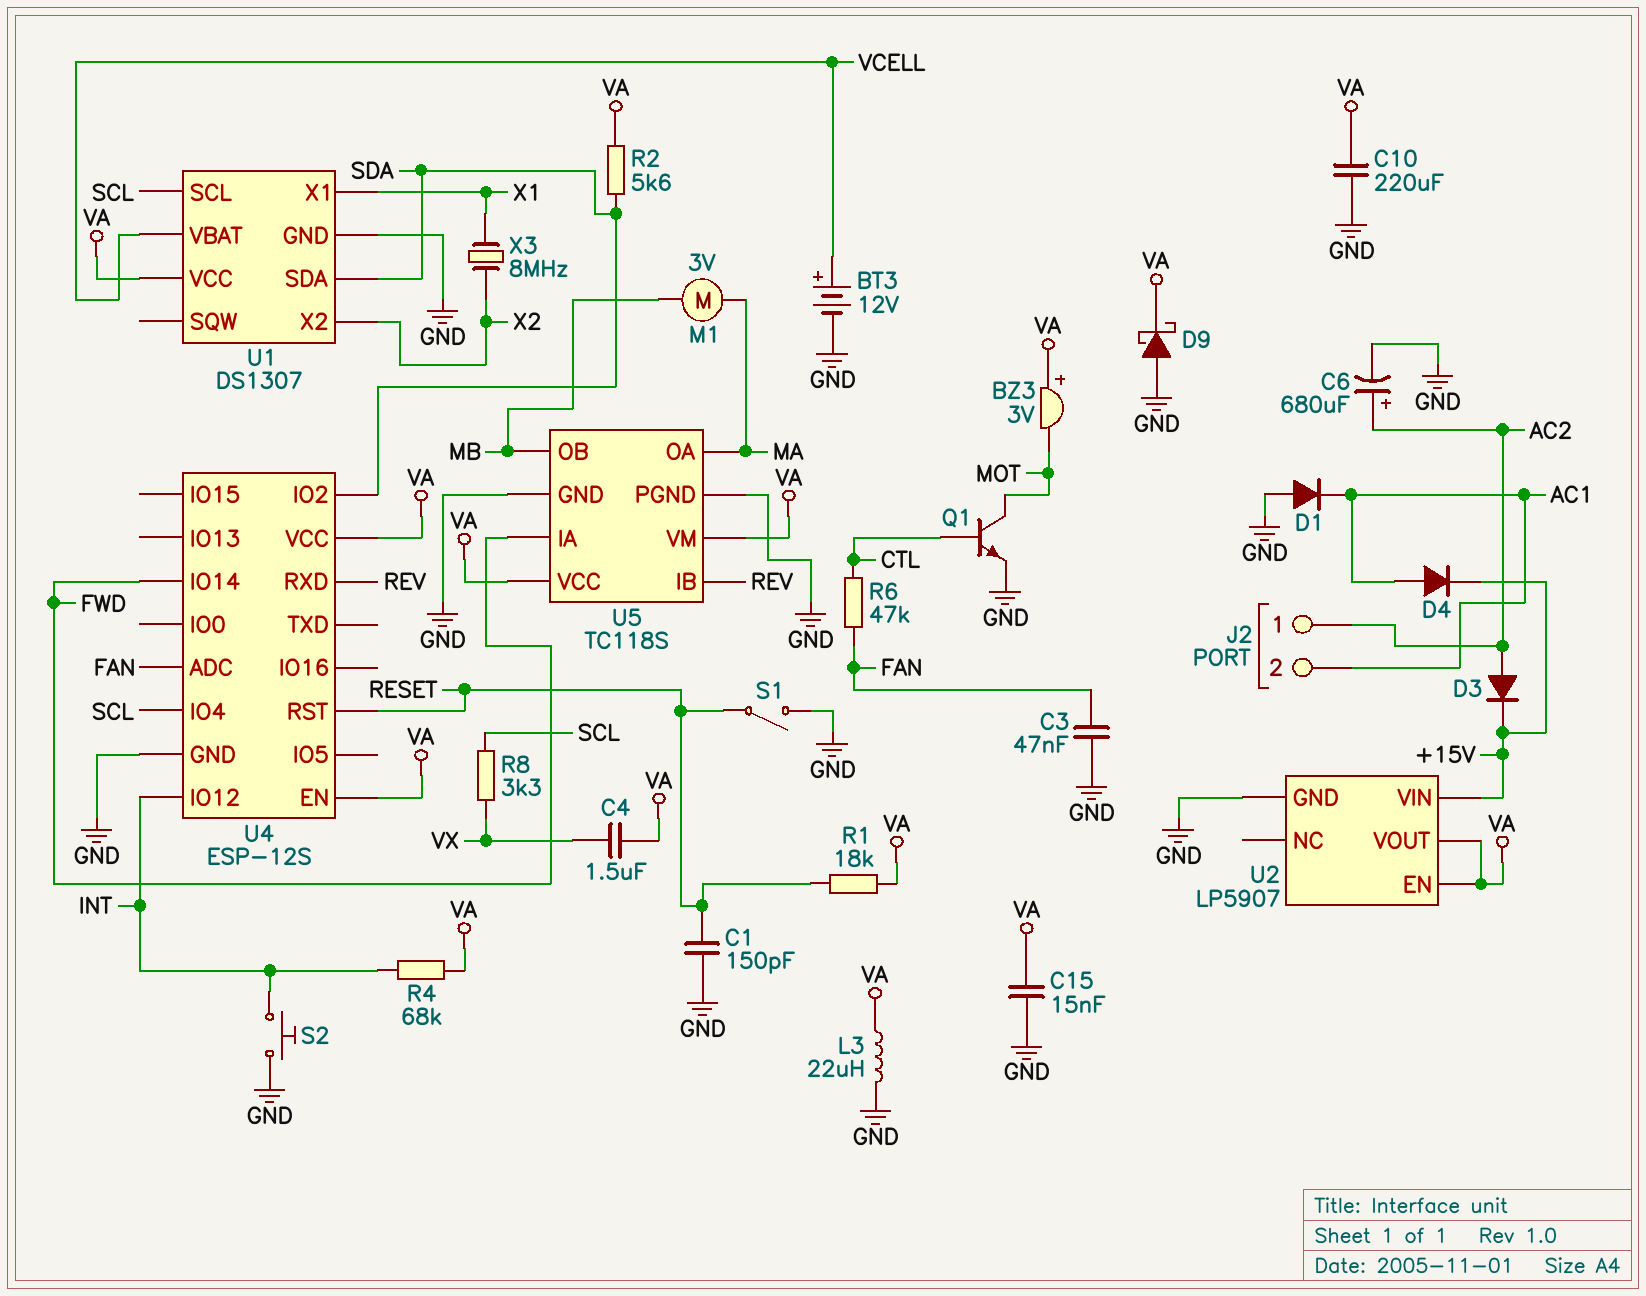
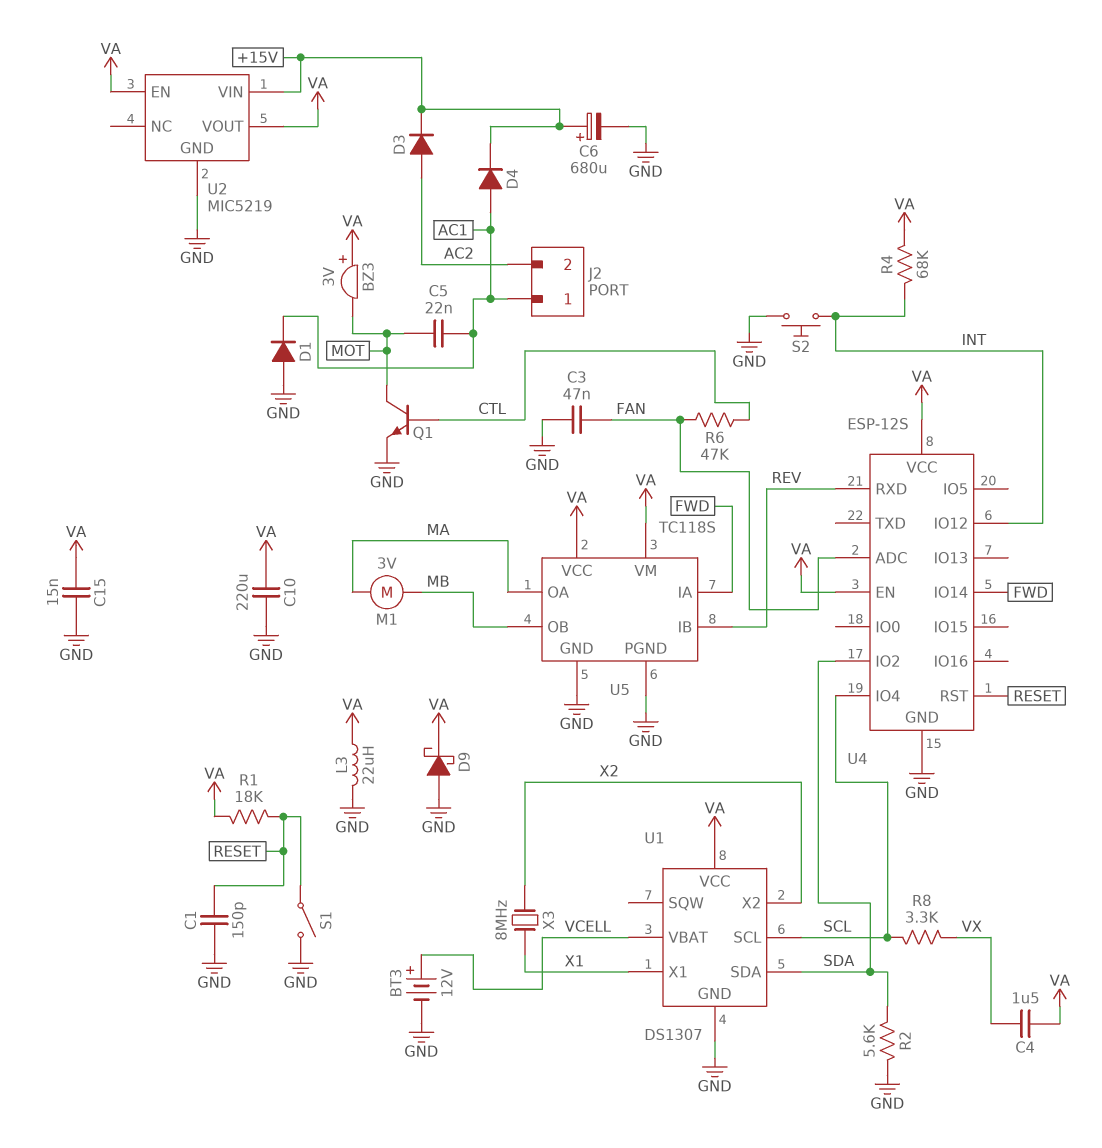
C5: none -> 22nF (AC1, MOT)
C6: 680uF (plus AC2, minus GND) -> 680uF (plus +15V, minus GND)
J2 pin 1: AC2 -> AC1
J2 pin 2: AC1 -> AC2
R2: 5.6k (SDA, VA) -> 5.6k (GND, SDA)
U2: LP5907 -> MIC5219

